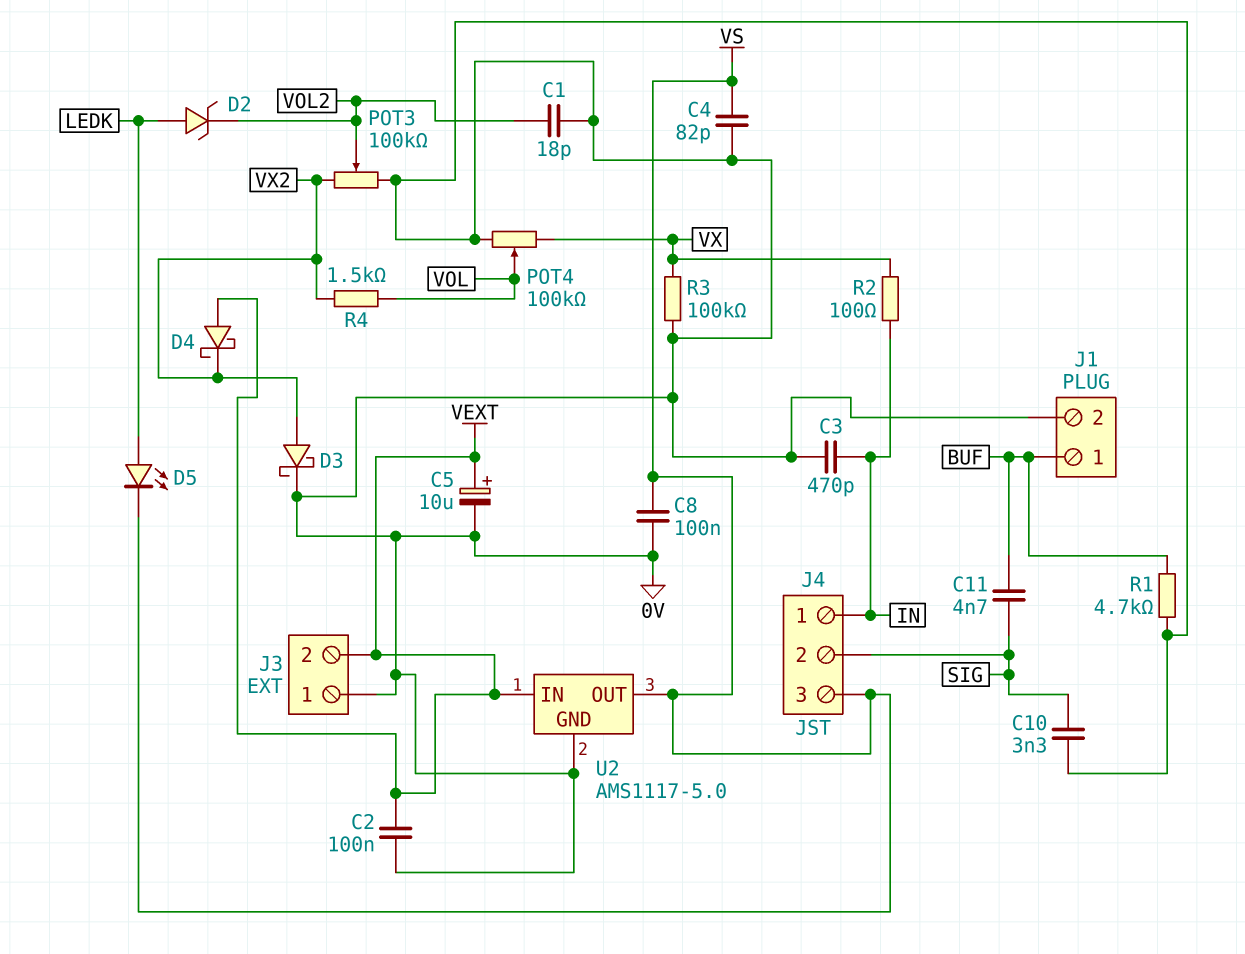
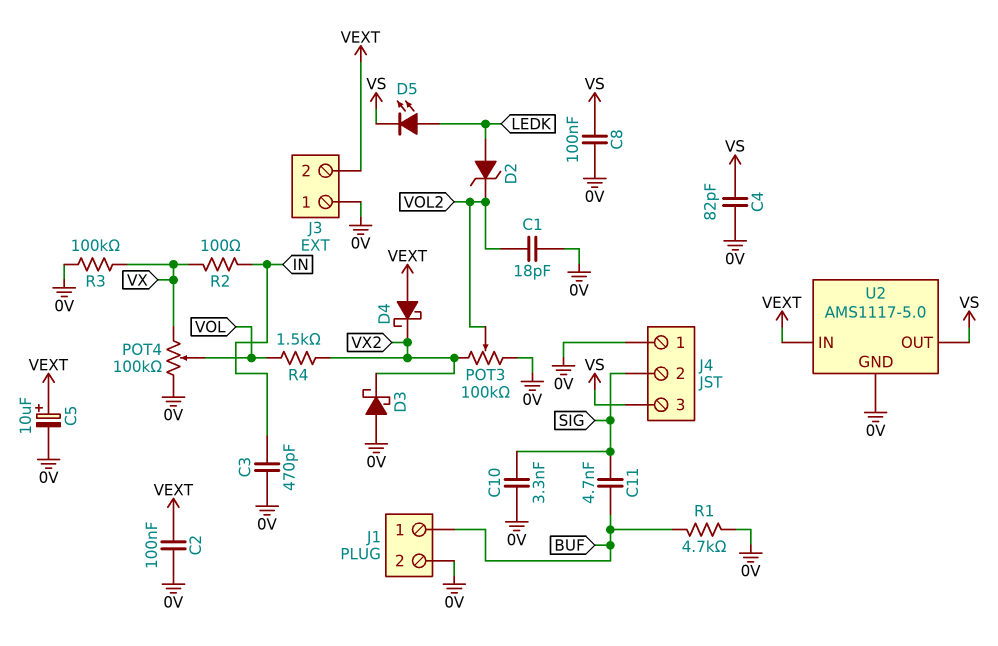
D3: schottky (A VX2, K 0V) -> schottky (A 0V, K VX2)
J4 pin 1: IN -> 0V

